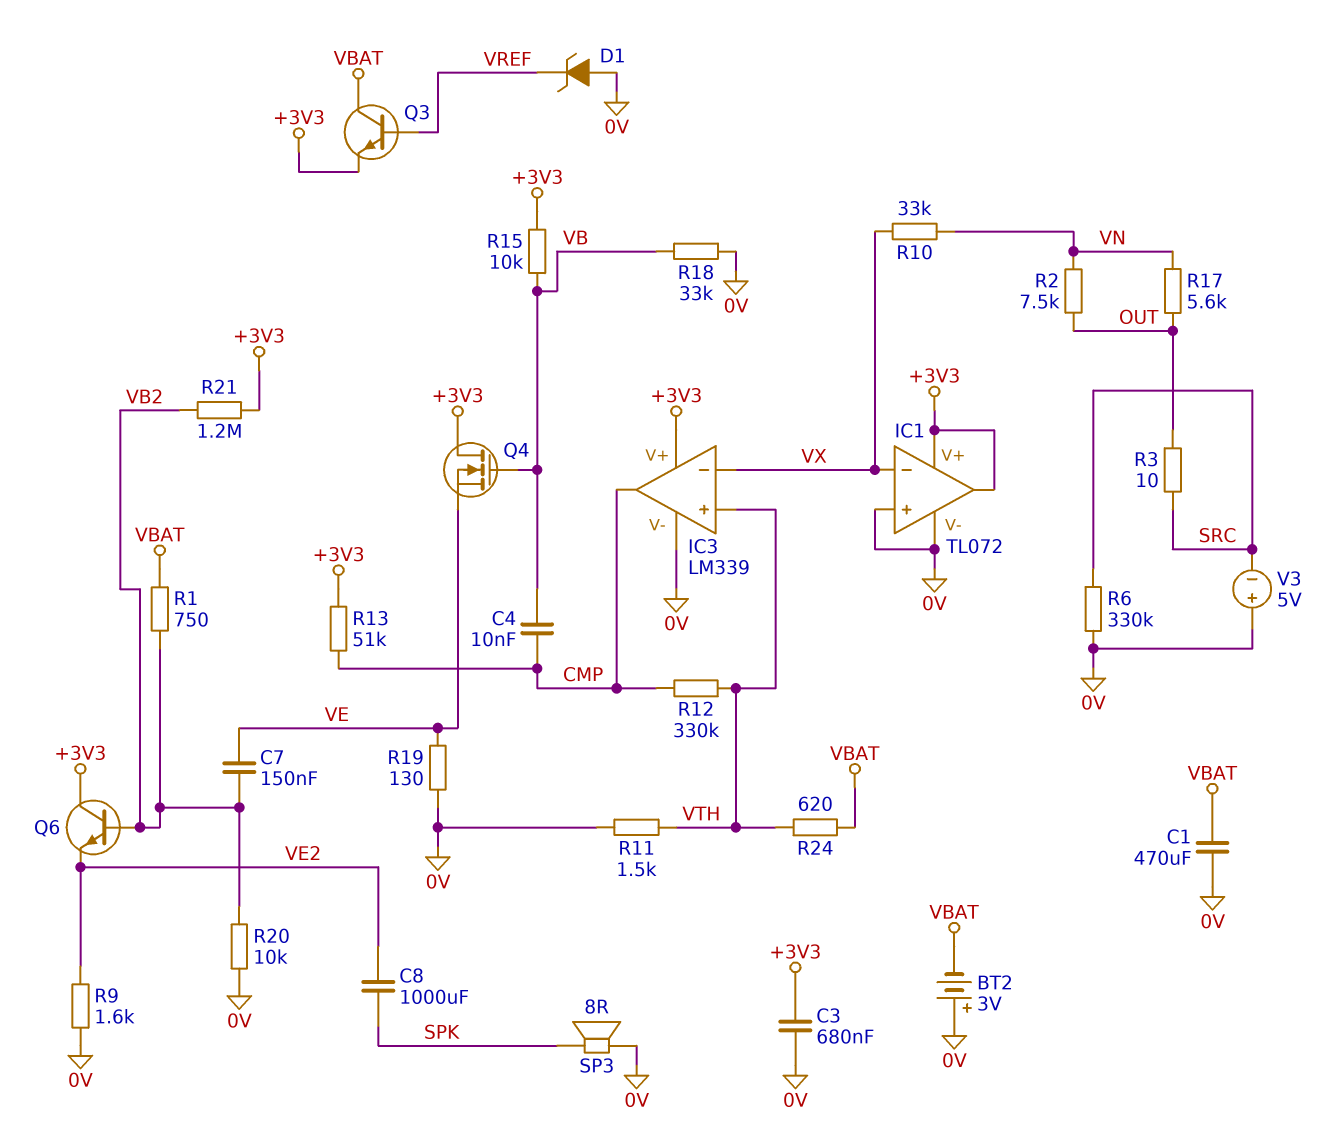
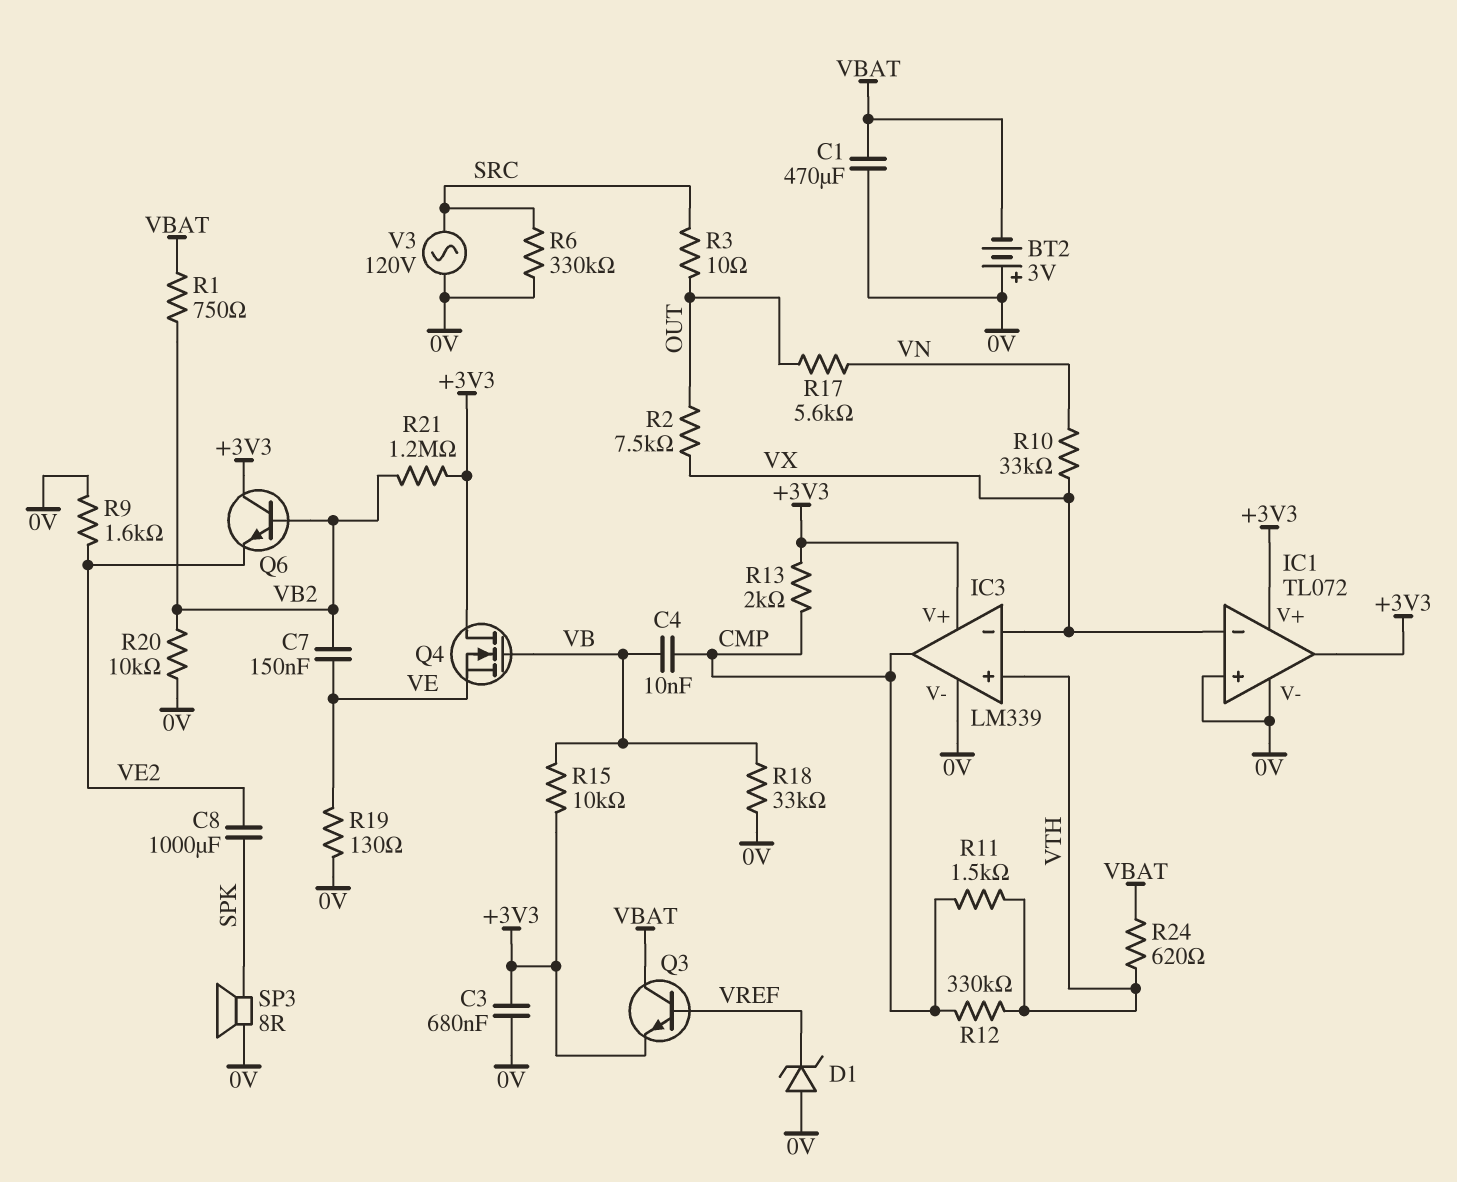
R2: 7.5k (OUT, VN) -> 7.5k (OUT, VX)
R11: 1.5k (0V, VTH) -> 1.5k (CMP, VTH)
R13: 51k (+3V3, CMP) -> 2k (+3V3, CMP)
V3: 5V (plus 0V, minus SRC) -> AC 120V (0V, SRC)

